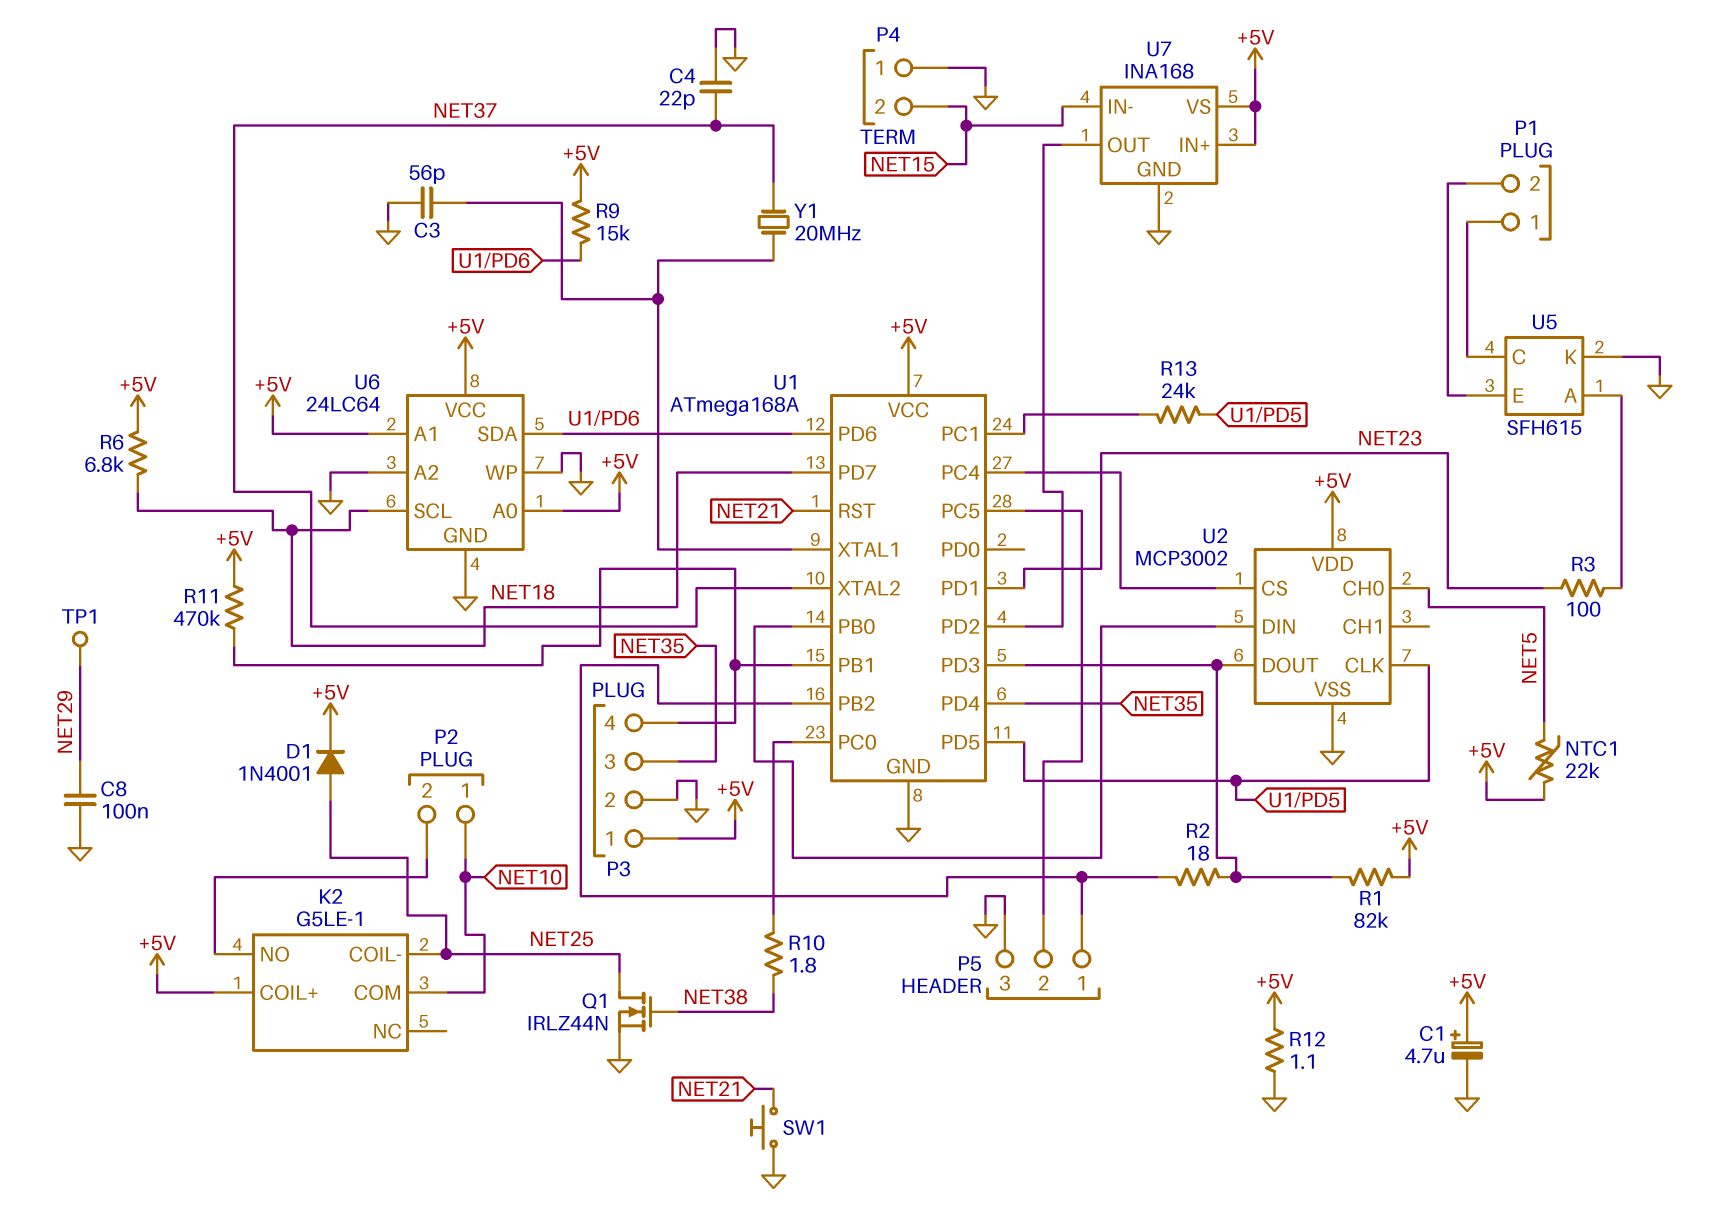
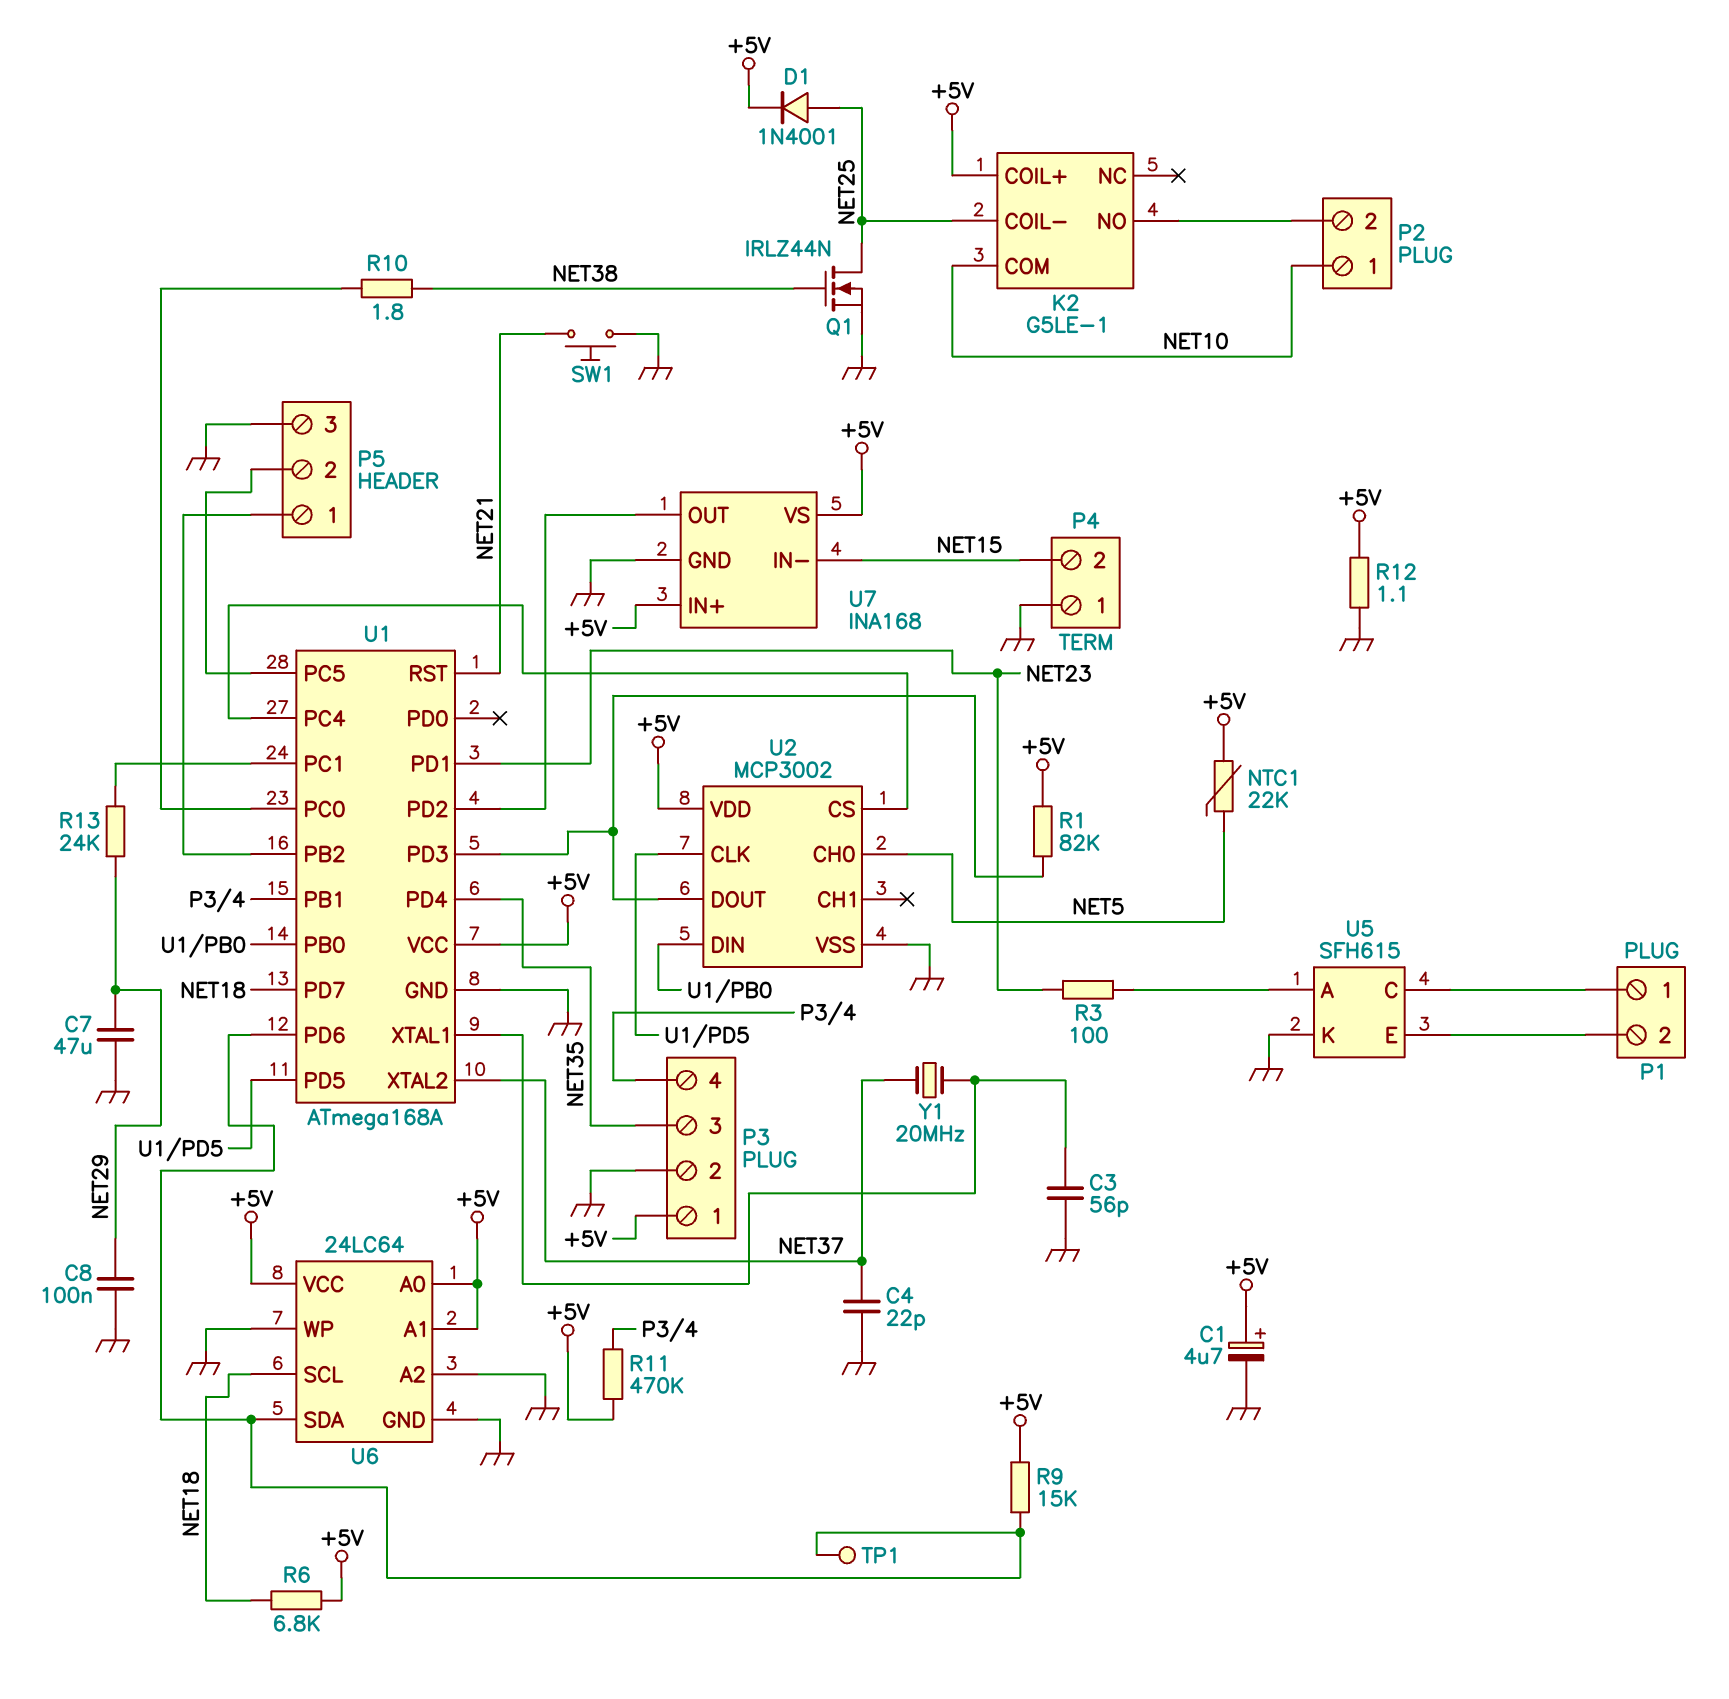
C7: none -> 47uF (GND, NET29)
R2: 18 (P5/1, U1/PD3) -> none
R13: 24k (U1/PC1, U1/PD5) -> 24k (NET29, U1/PC1)
TP1: test point (NET29) -> test point (U1/PD6)

